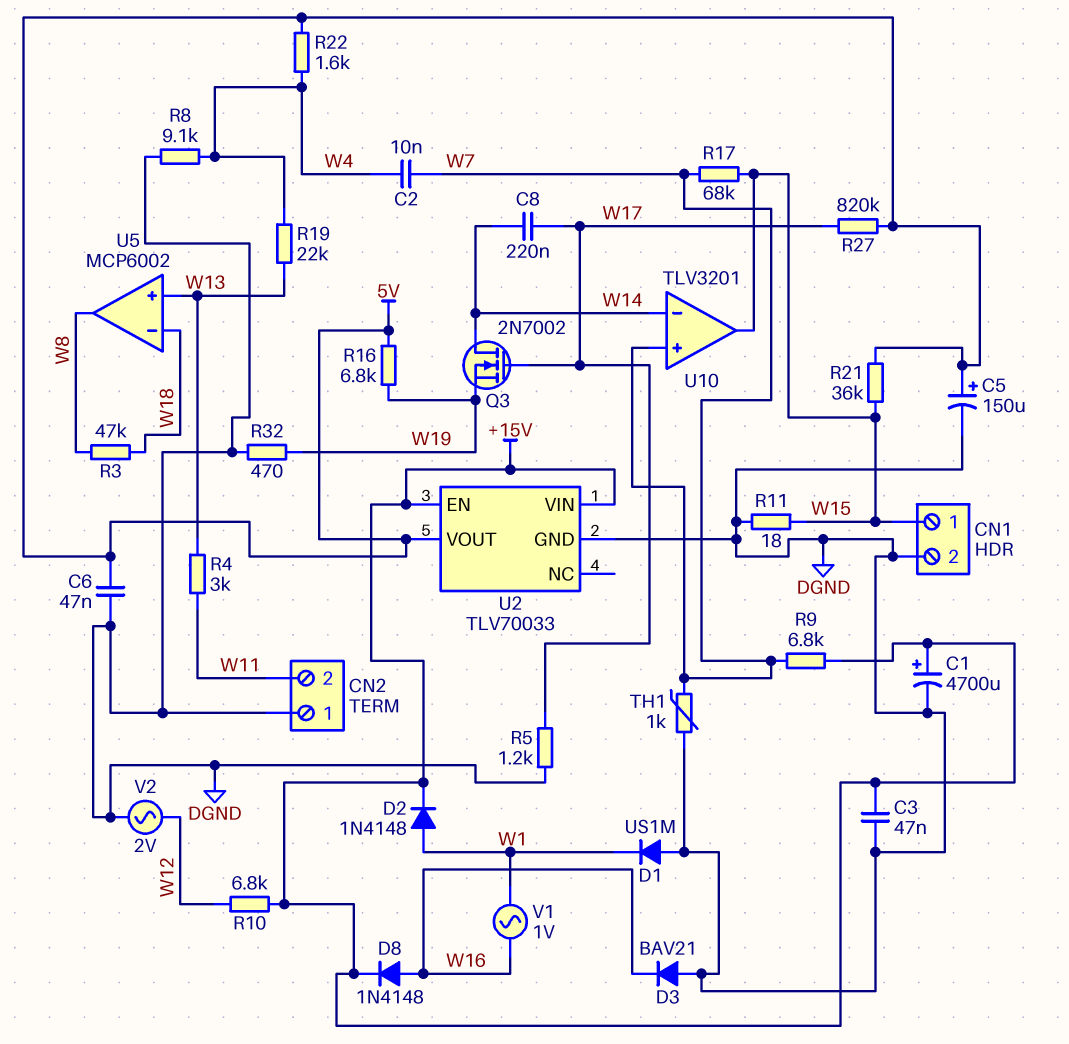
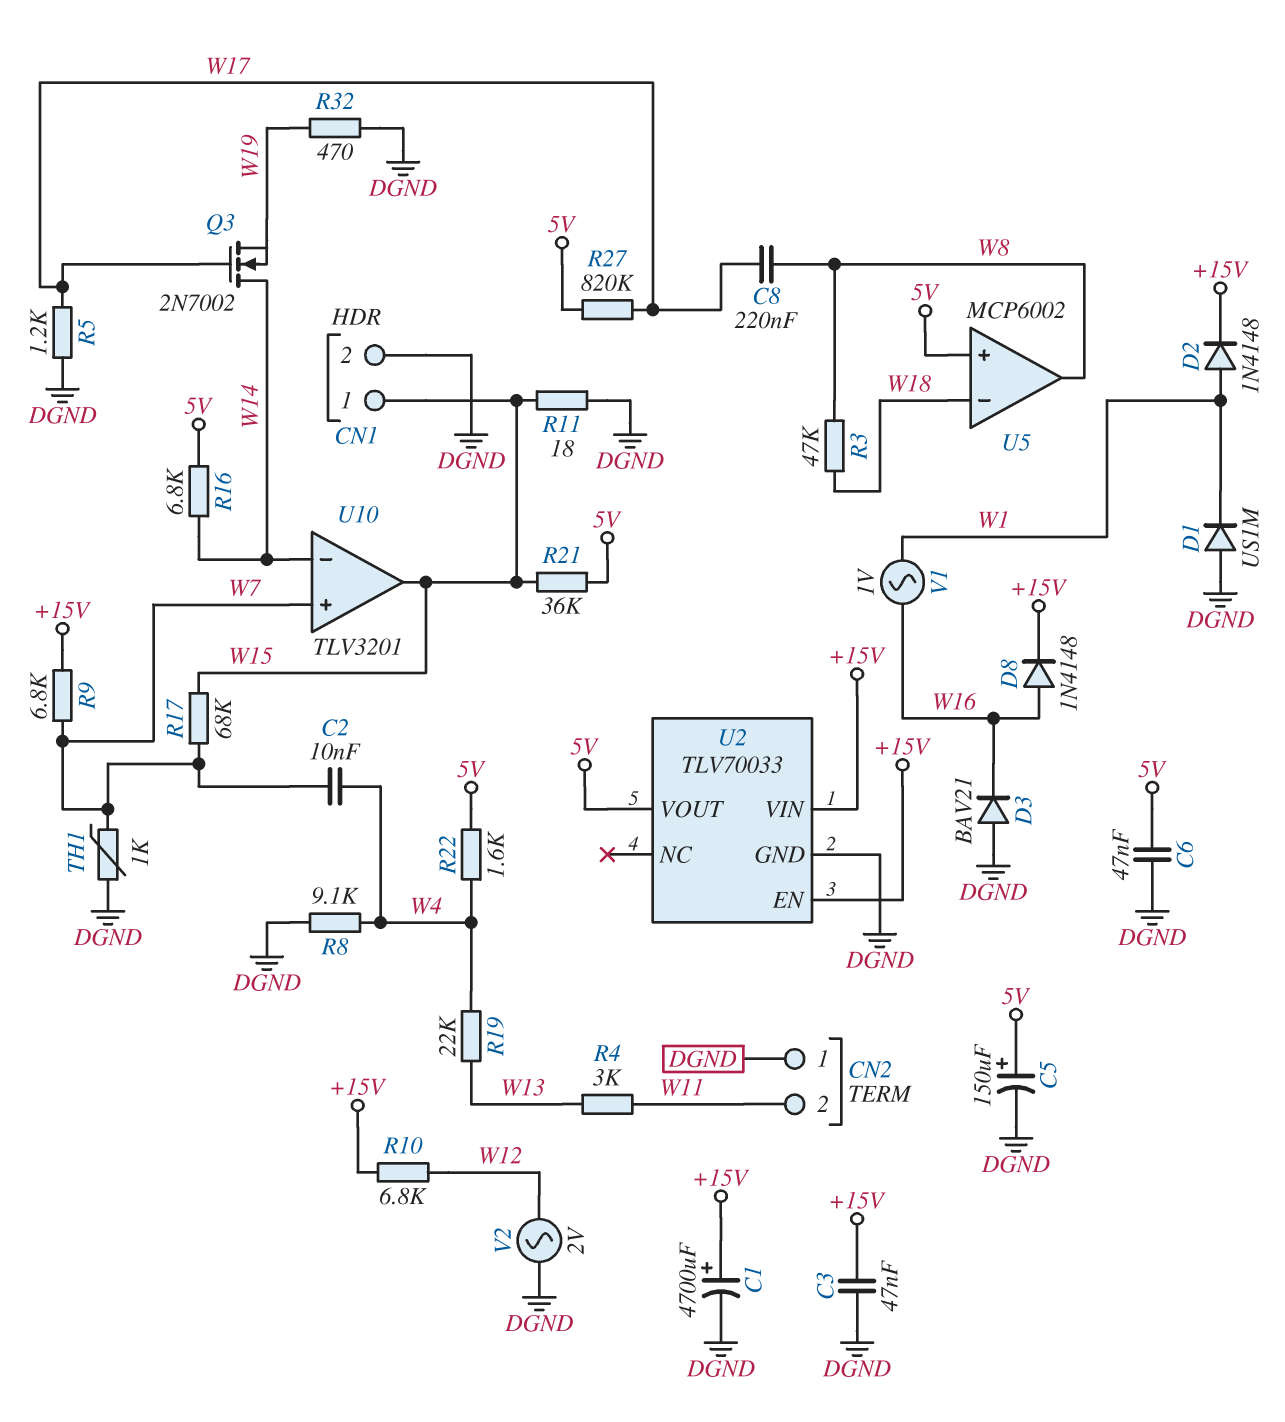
C8: 220nF (W14, W17) -> 220nF (W8, W17)
R16: 6.8k (5V, W19) -> 6.8k (5V, W14)
U5 pin in+: W13 -> 5V

